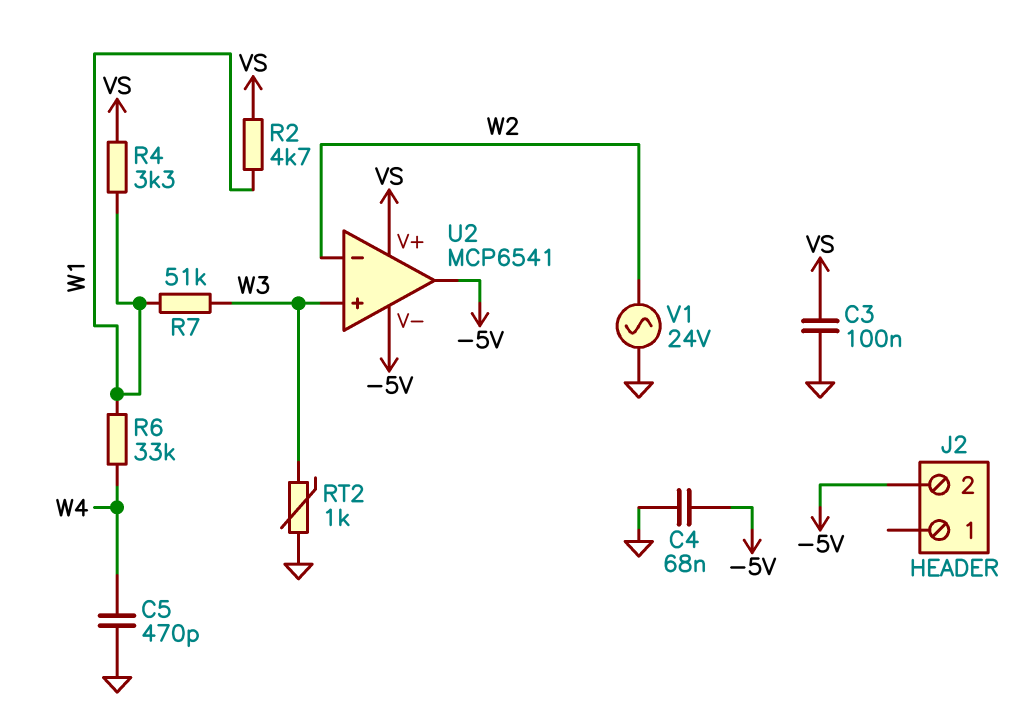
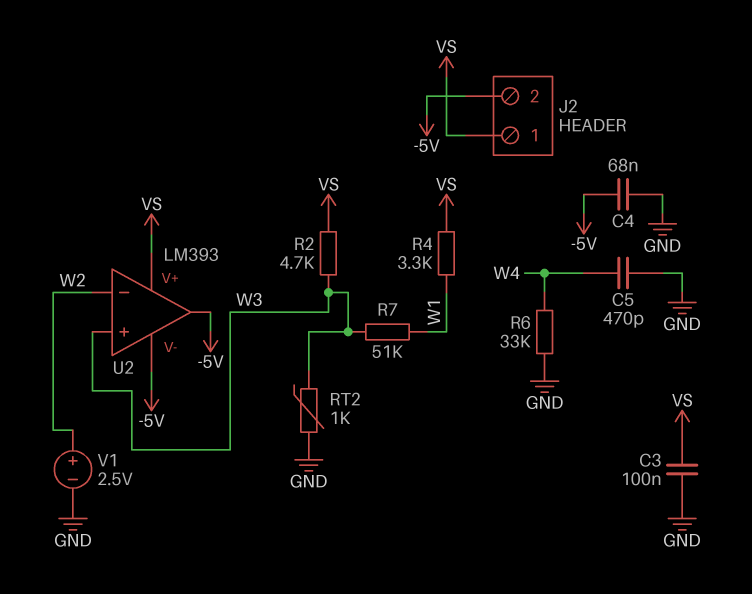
J2 pin 1: none -> VS
R2: 4.7k (VS, W1) -> 4.7k (VS, W3)
R6: 33k (W1, W4) -> 33k (GND, W4)
U2: MCP6541 -> LM393
V1: AC 24V (GND, W2) -> 2.5V (plus W2, minus GND)

